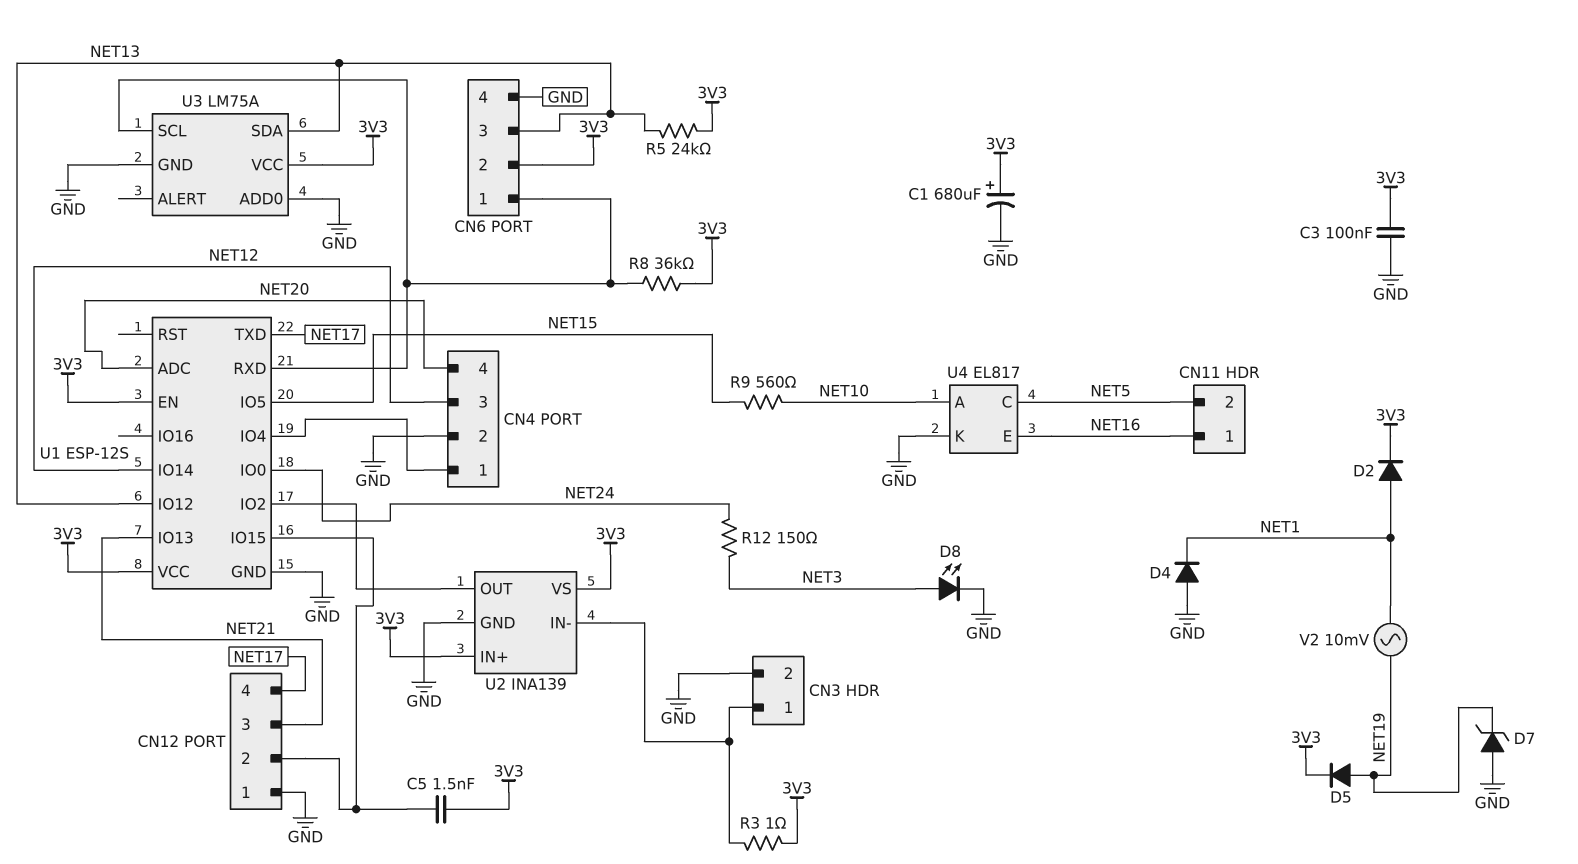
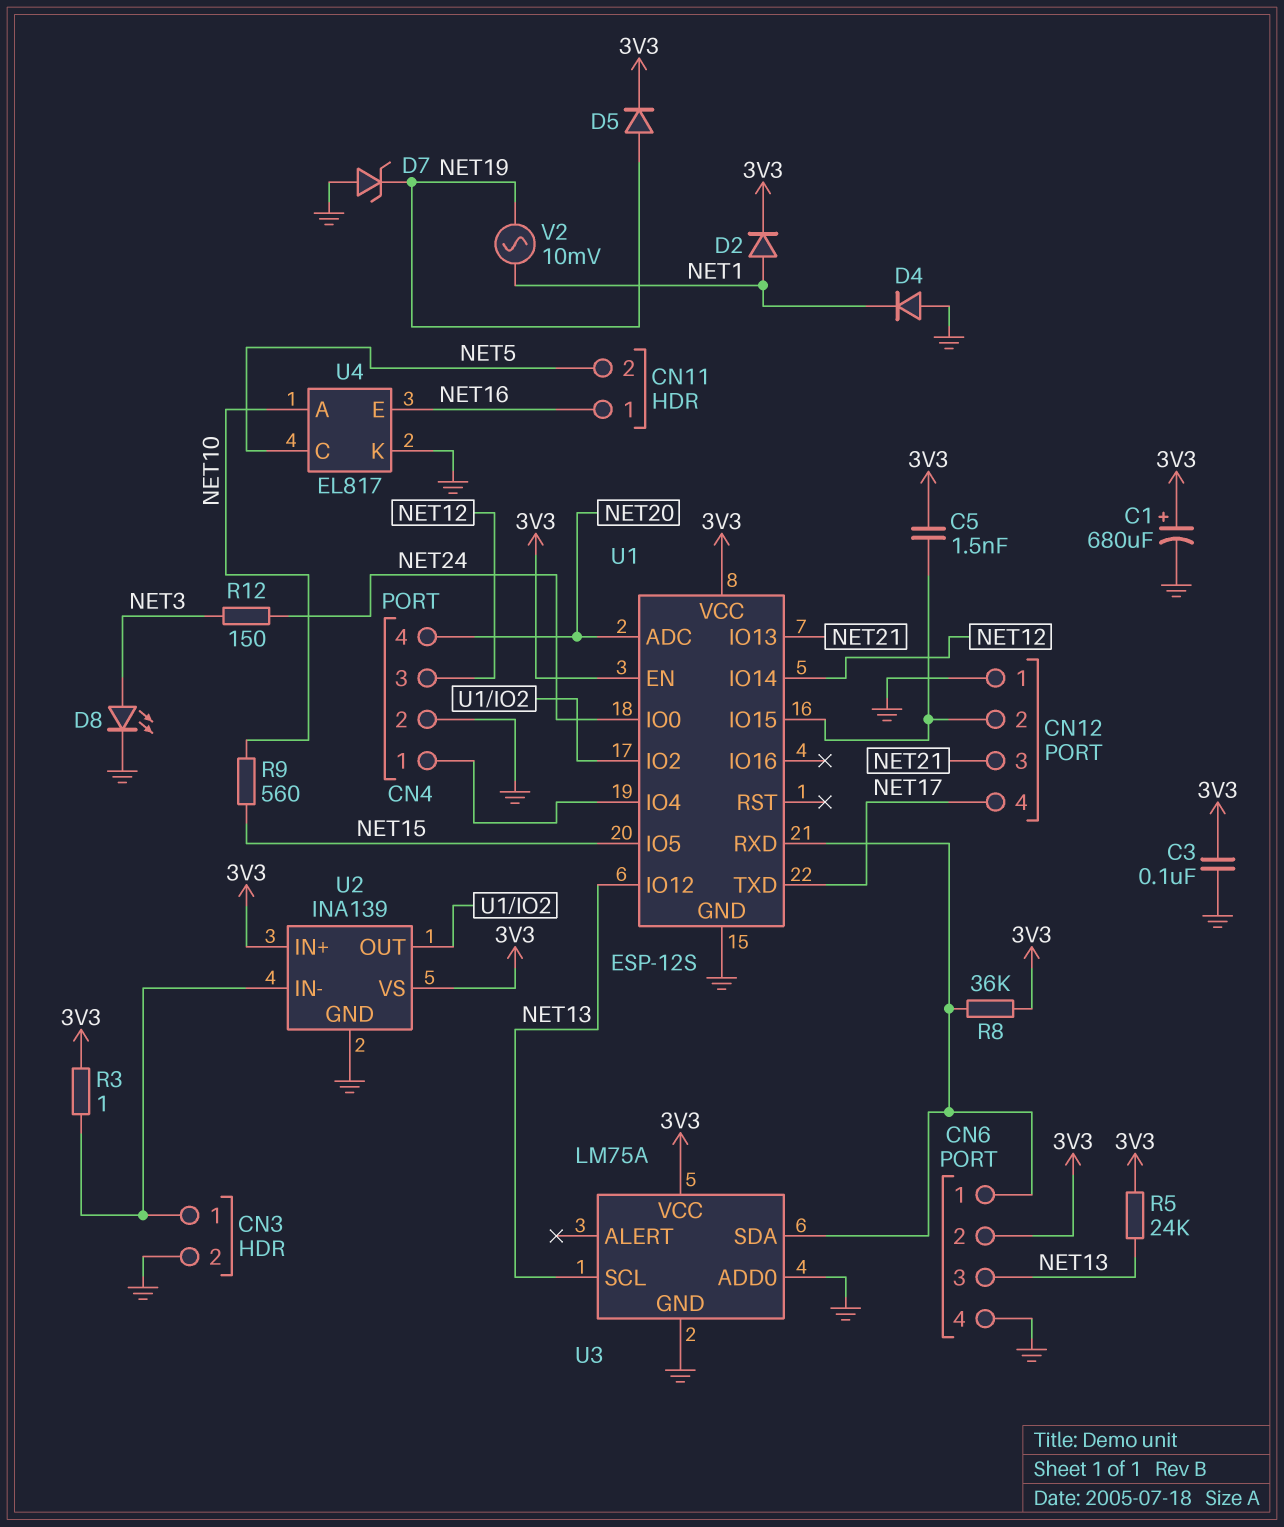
U3 pin SCL: CN6/1 -> NET13
U3 pin SDA: NET13 -> CN6/1

